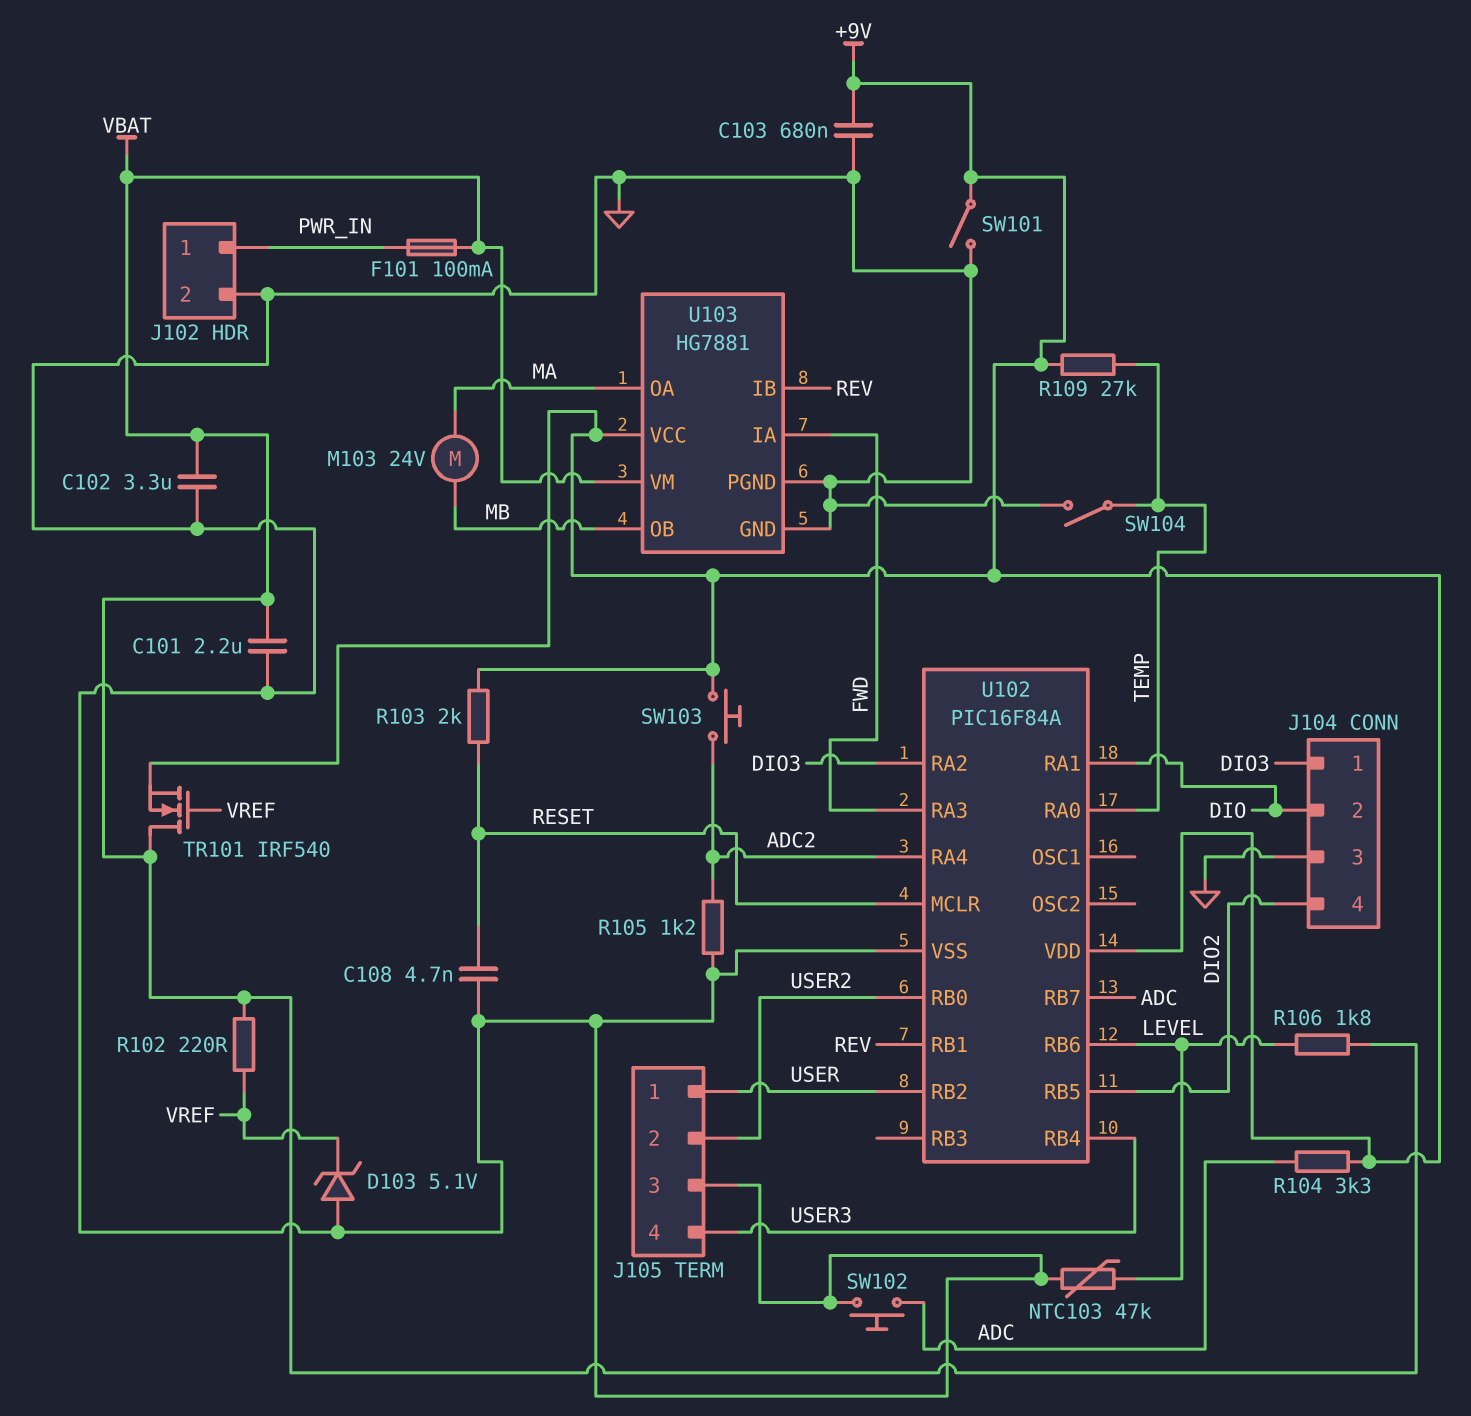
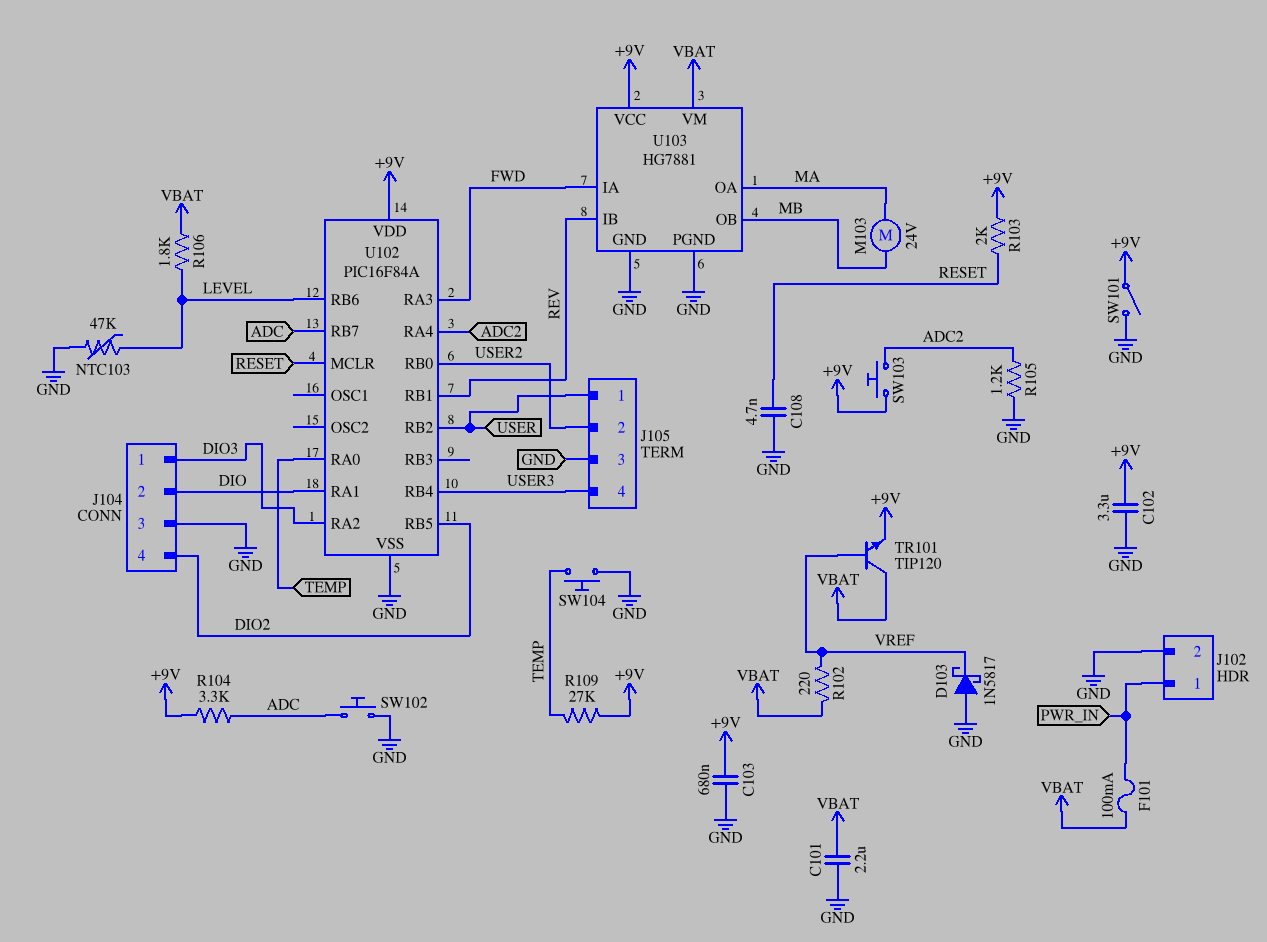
C102: 3.3uF (GND, VBAT) -> 3.3uF (+9V, GND)
D103: zener 5.1V (A GND, K VREF) -> schottky 1N5817 (A GND, K VREF)
SW104: switch (GND, TEMP) -> button (GND, TEMP)
TR101: NMOS IRF540 (G VREF, D VBAT, S +9V) -> NPN TIP120 (B VREF, C VBAT, E +9V)

